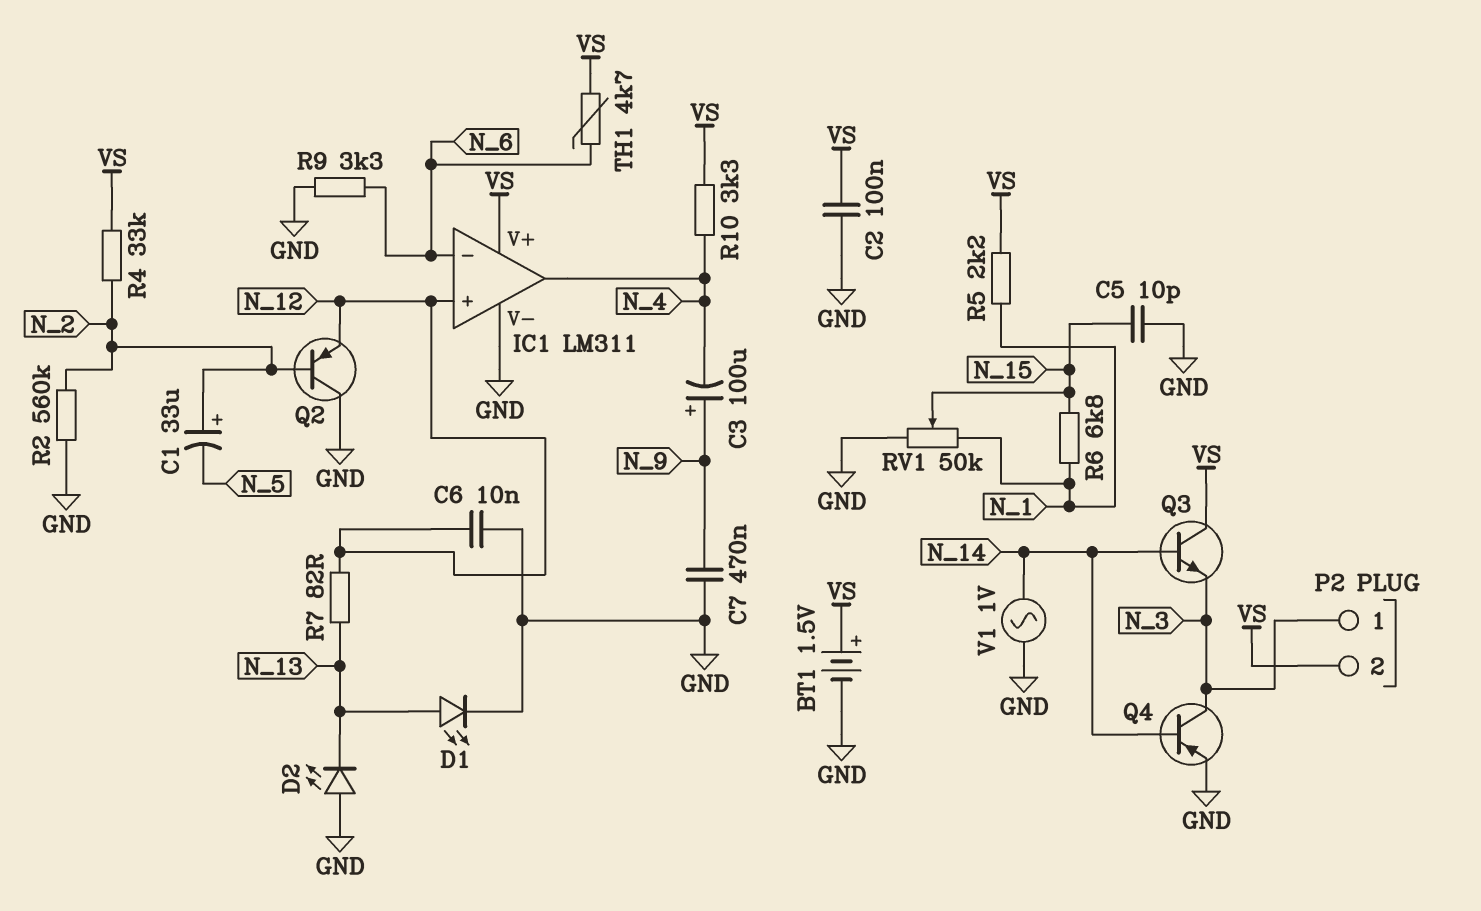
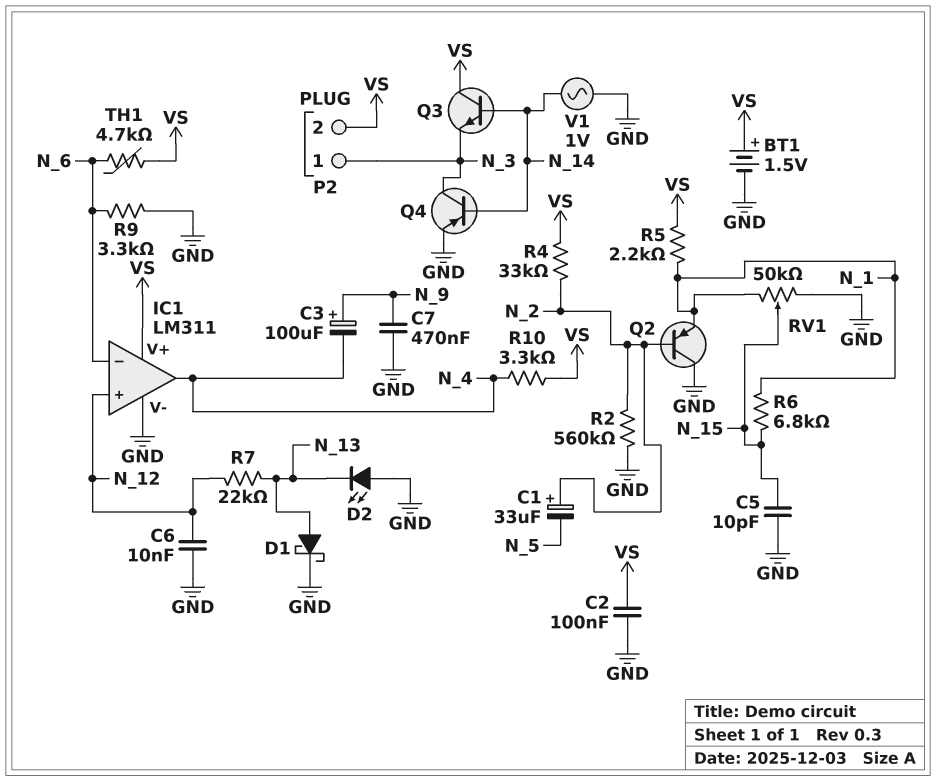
D1: LED (A N_13, K GND) -> schottky (A N_13, K GND)
Q2: PNP (B N_2, C GND, E N_12) -> PNP (B N_2, C GND, E N_1)
R7: 82 (N_12, N_13) -> 22k (N_12, N_13)

